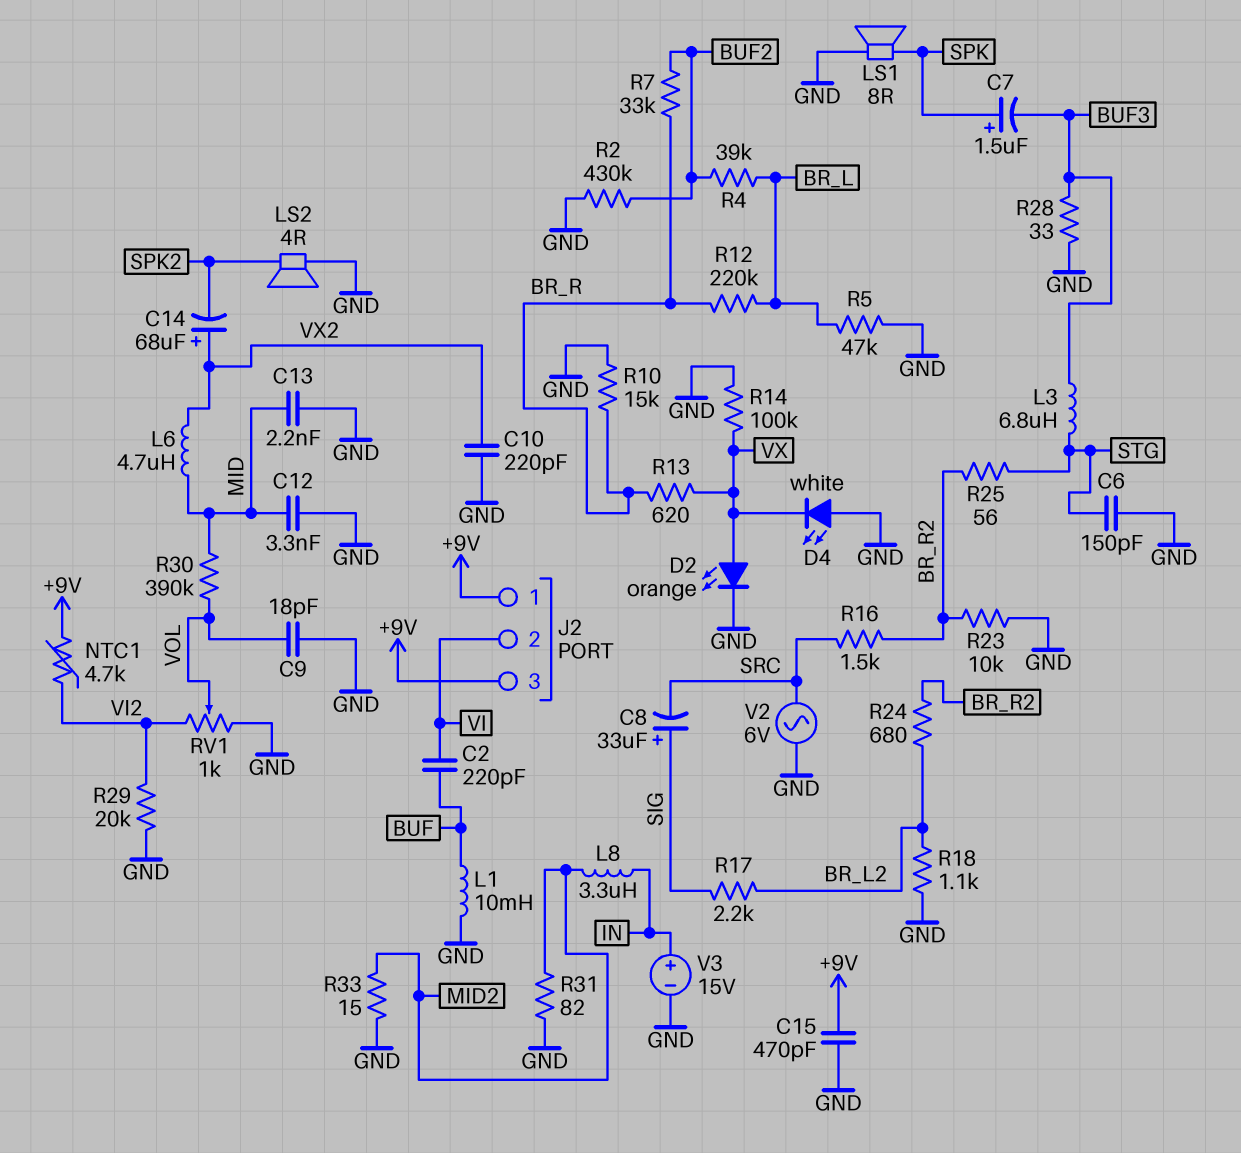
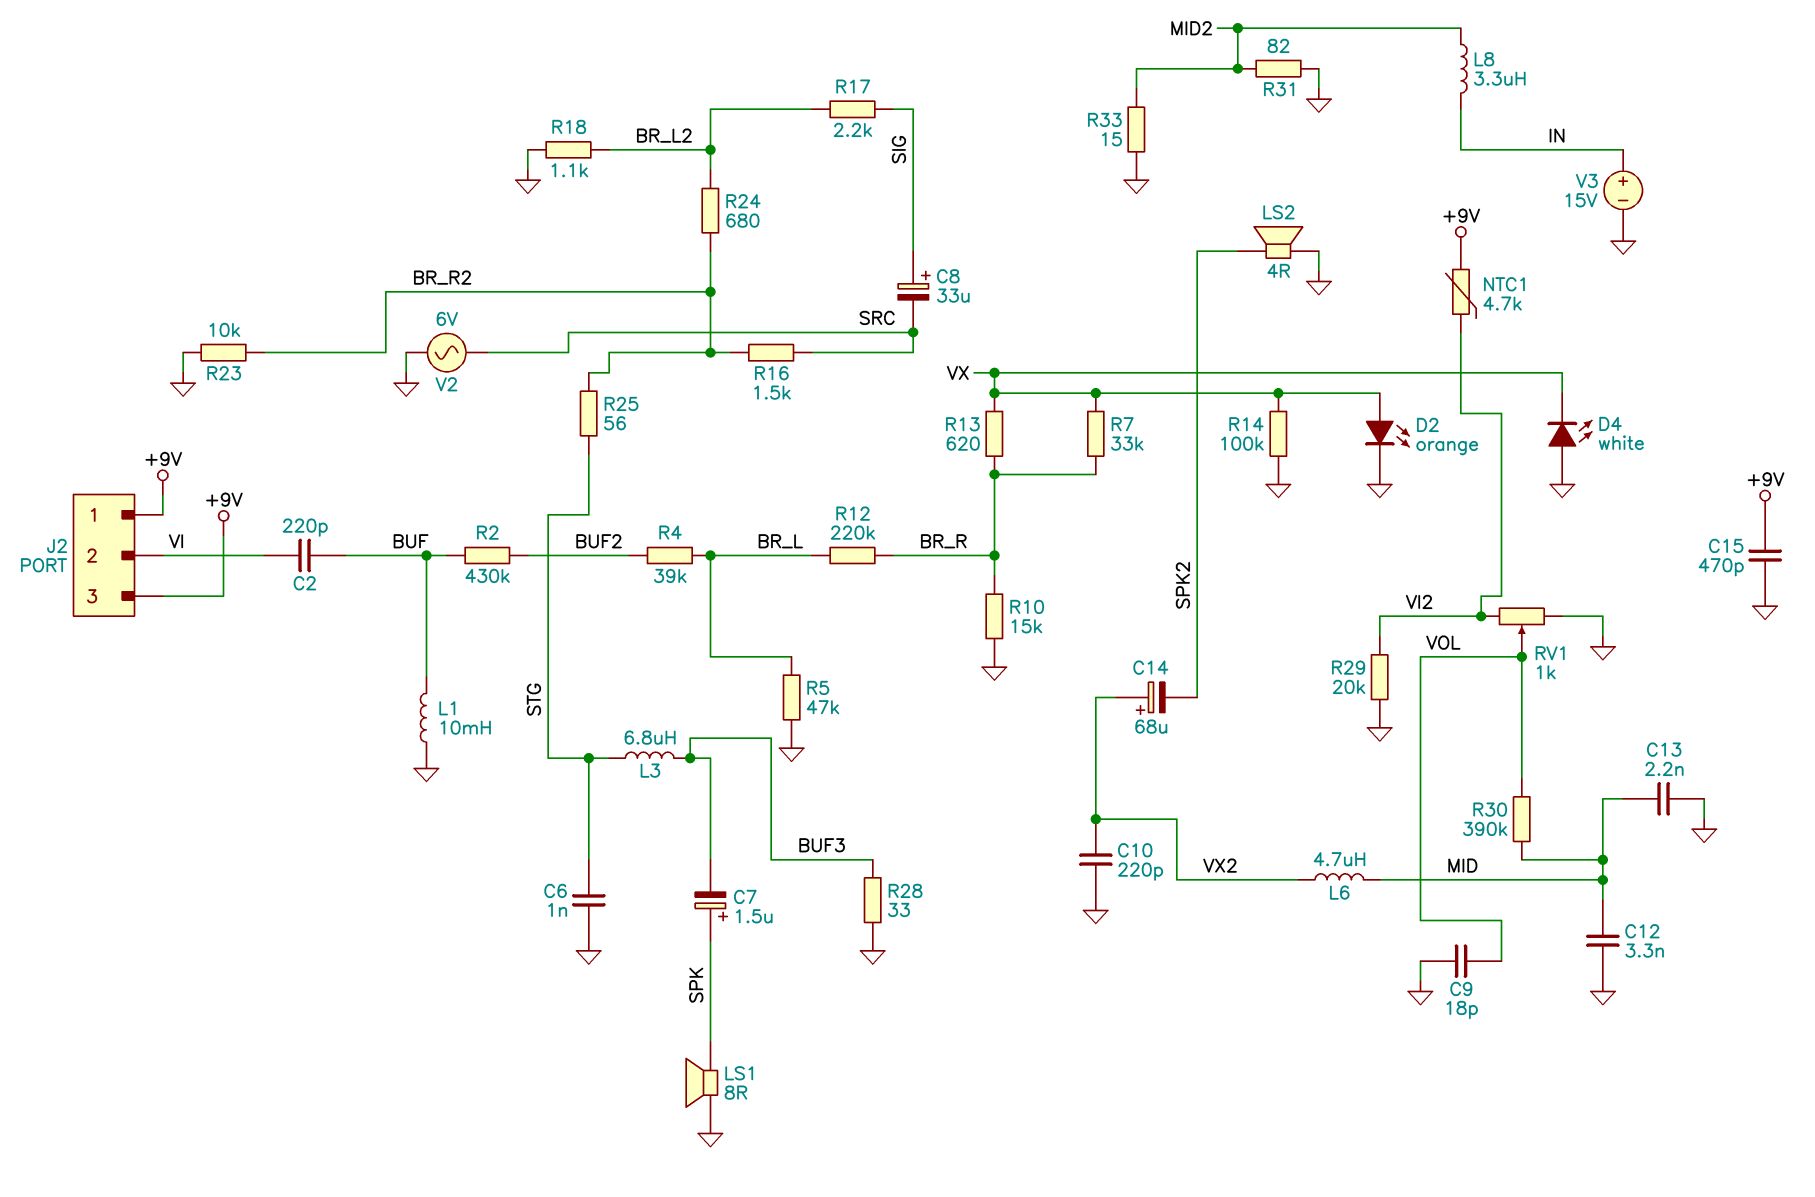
C6: 150pF (GND, STG) -> 1nF (GND, STG)
R2: 430k (BUF2, GND) -> 430k (BUF, BUF2)
R7: 33k (BR_R, BUF2) -> 33k (BR_R, VX)

